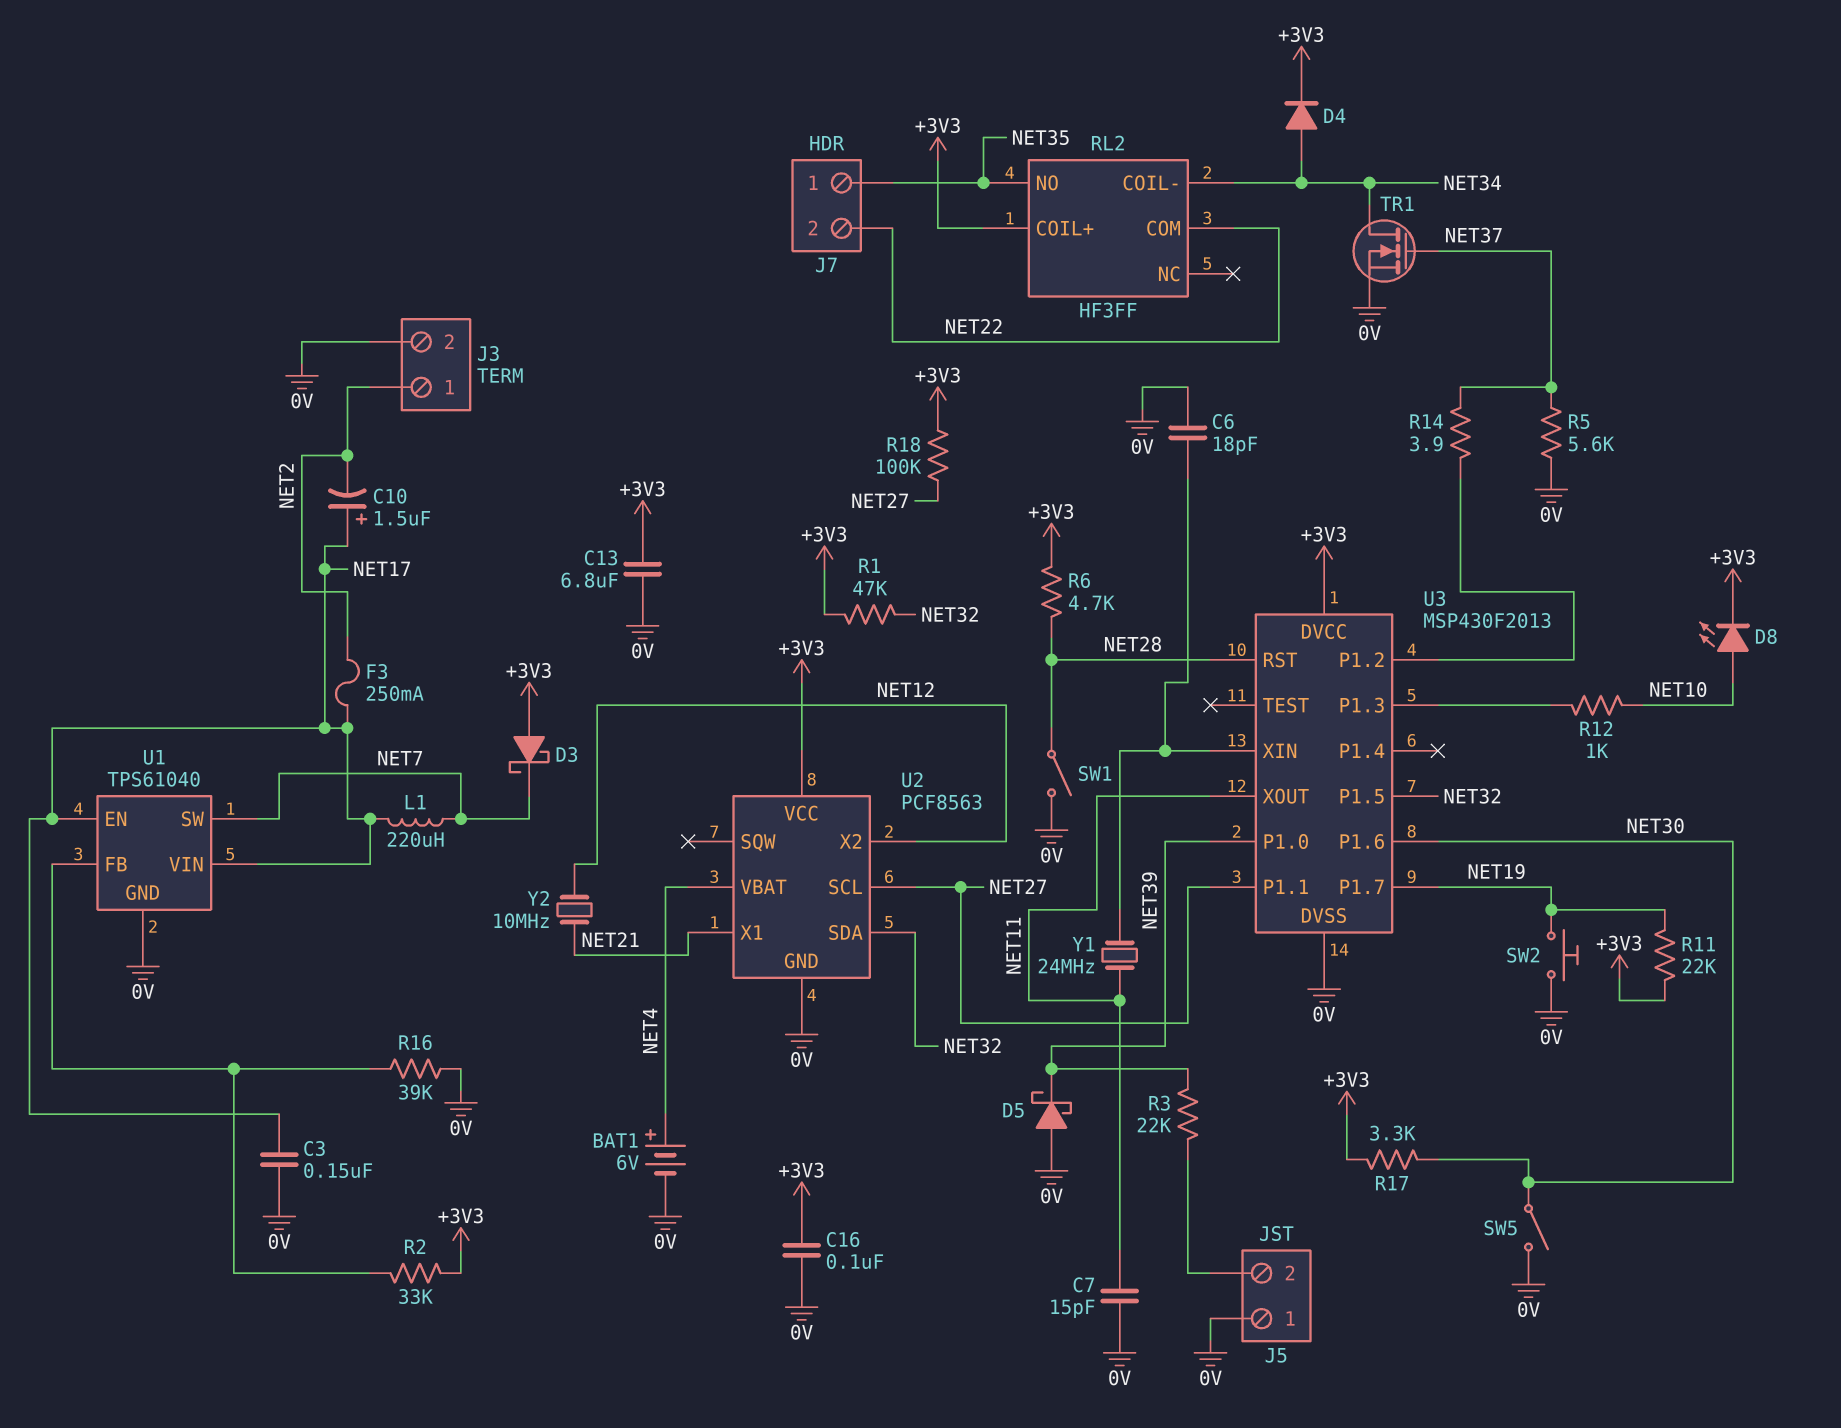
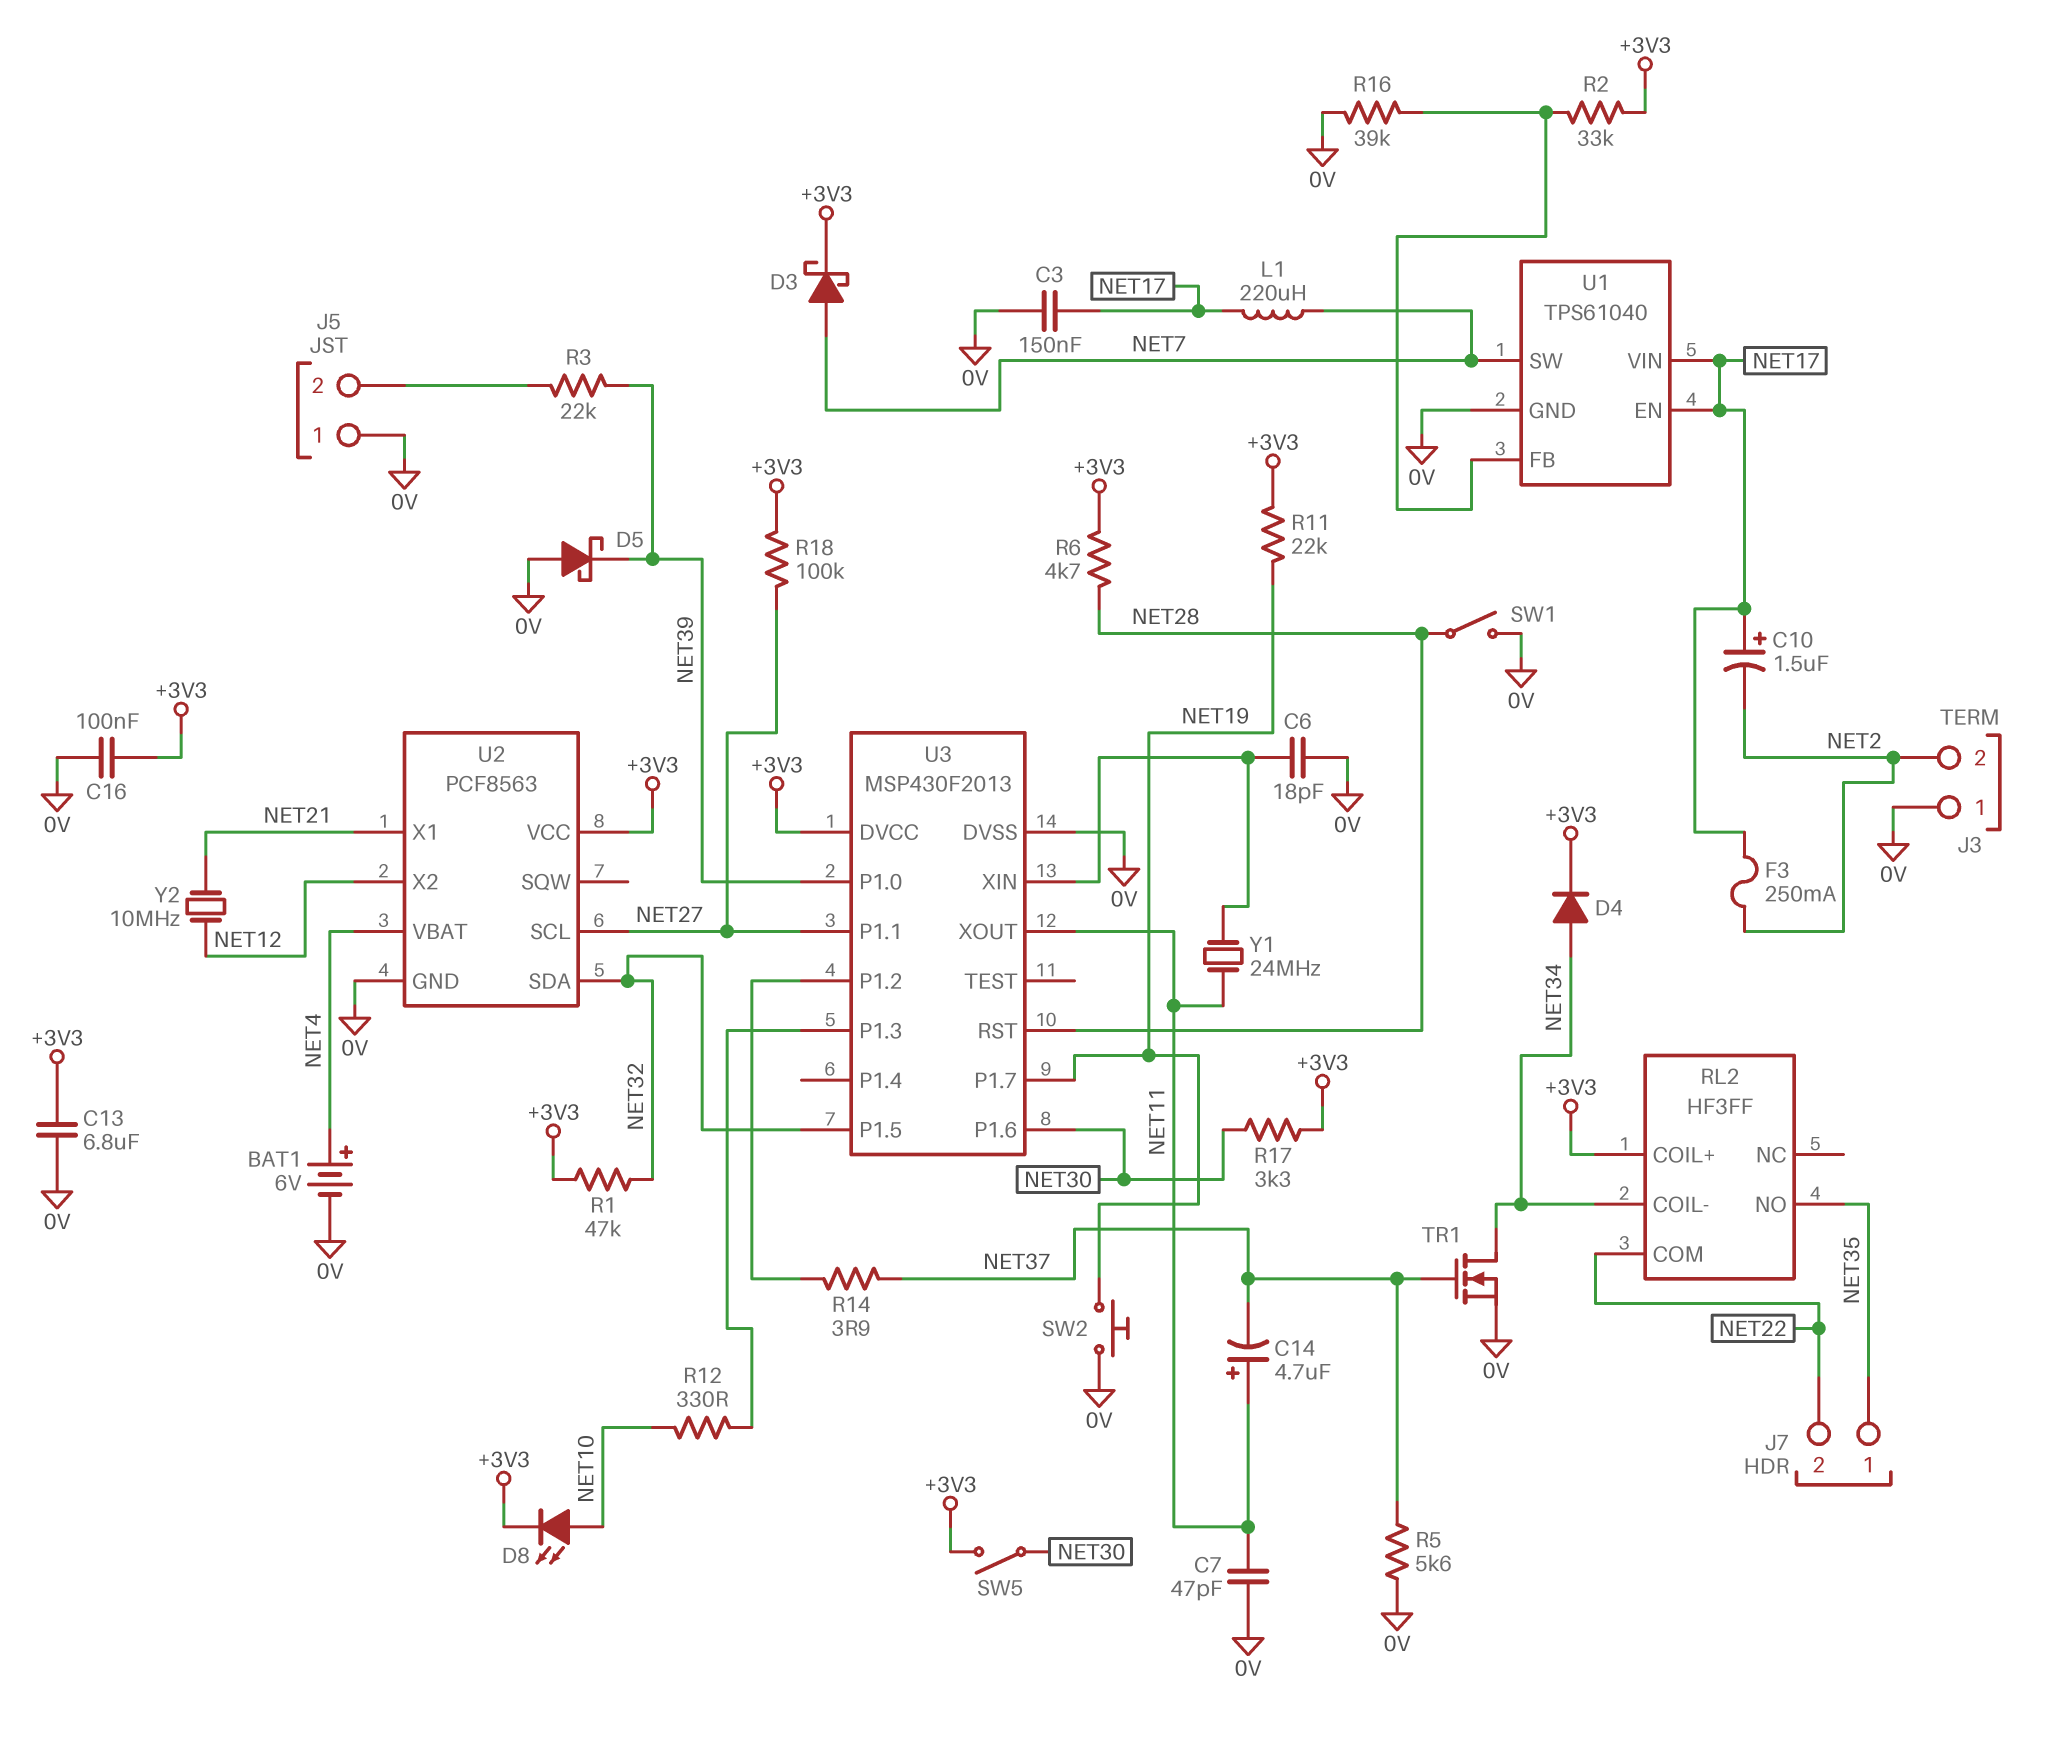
C7: 15pF (0V, NET11) -> 47pF (0V, NET11)
C14: none -> 4.7uF (plus NET11, minus NET37)
D3: schottky (A +3V3, K NET7) -> schottky (A NET7, K +3V3)
J3 pin 1: NET2 -> 0V
J3 pin 2: 0V -> NET2
R12: 1k (NET10, U3/P1.3) -> 330 (NET10, U3/P1.3)
SW5: switch (0V, NET30) -> switch (+3V3, NET30)

